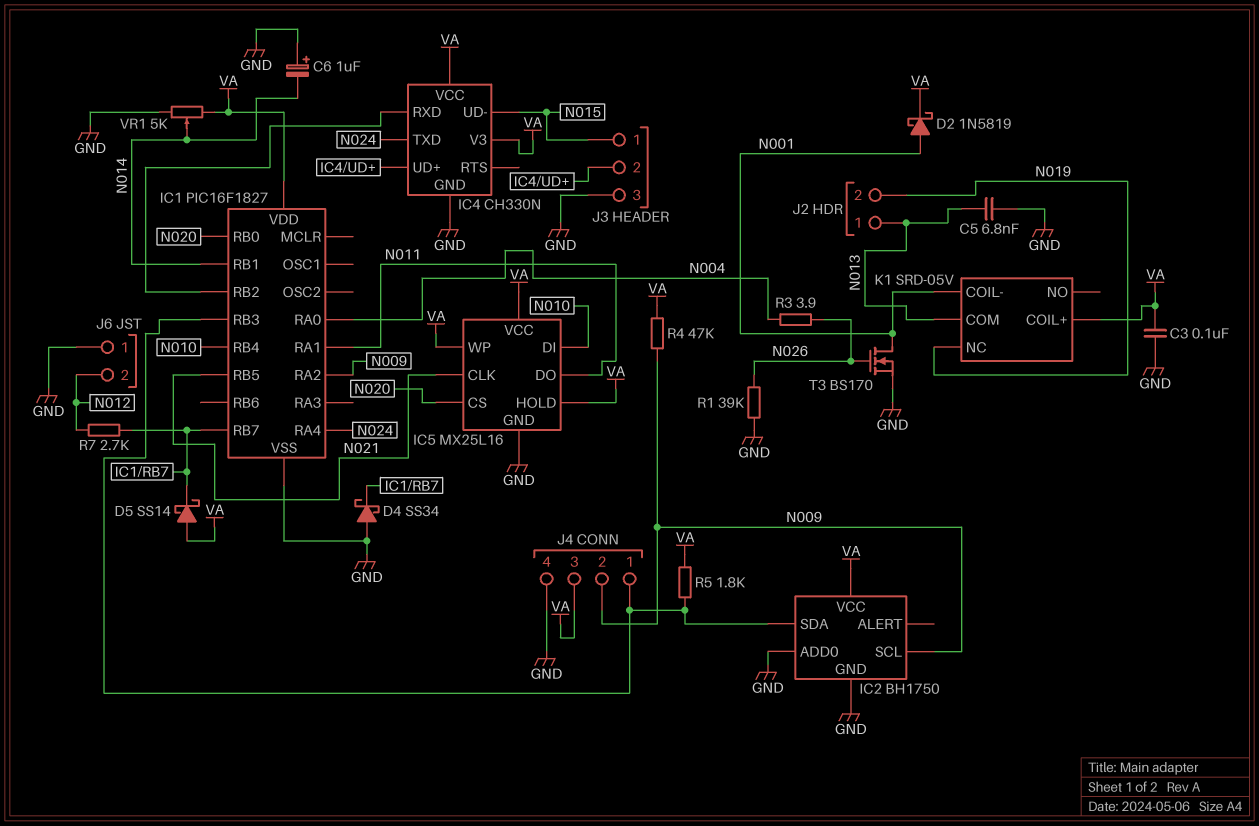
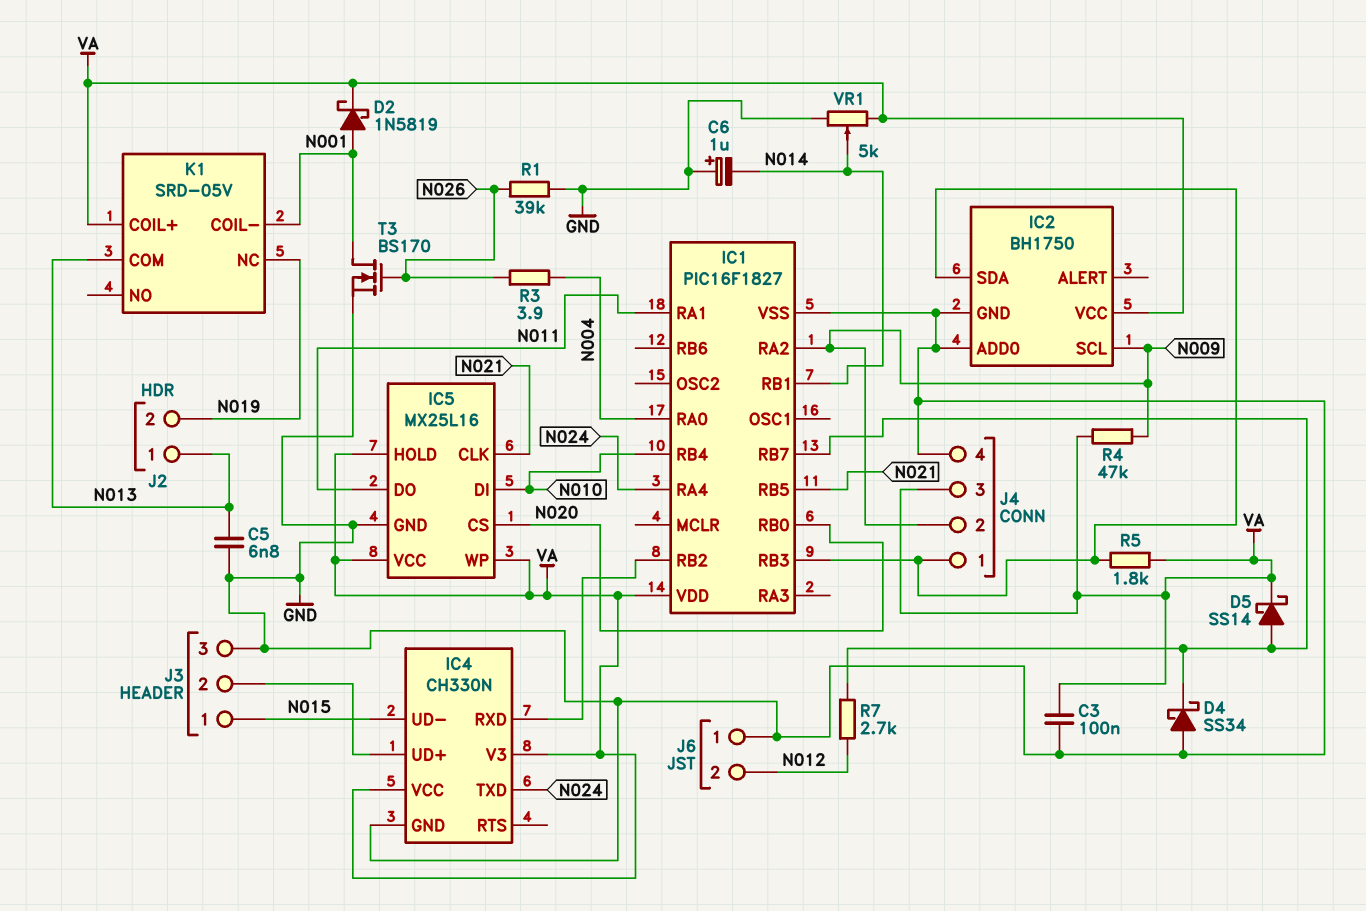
D5: schottky SS14 (A VA, K IC1/RB7) -> schottky SS14 (A IC1/RB7, K VA)

